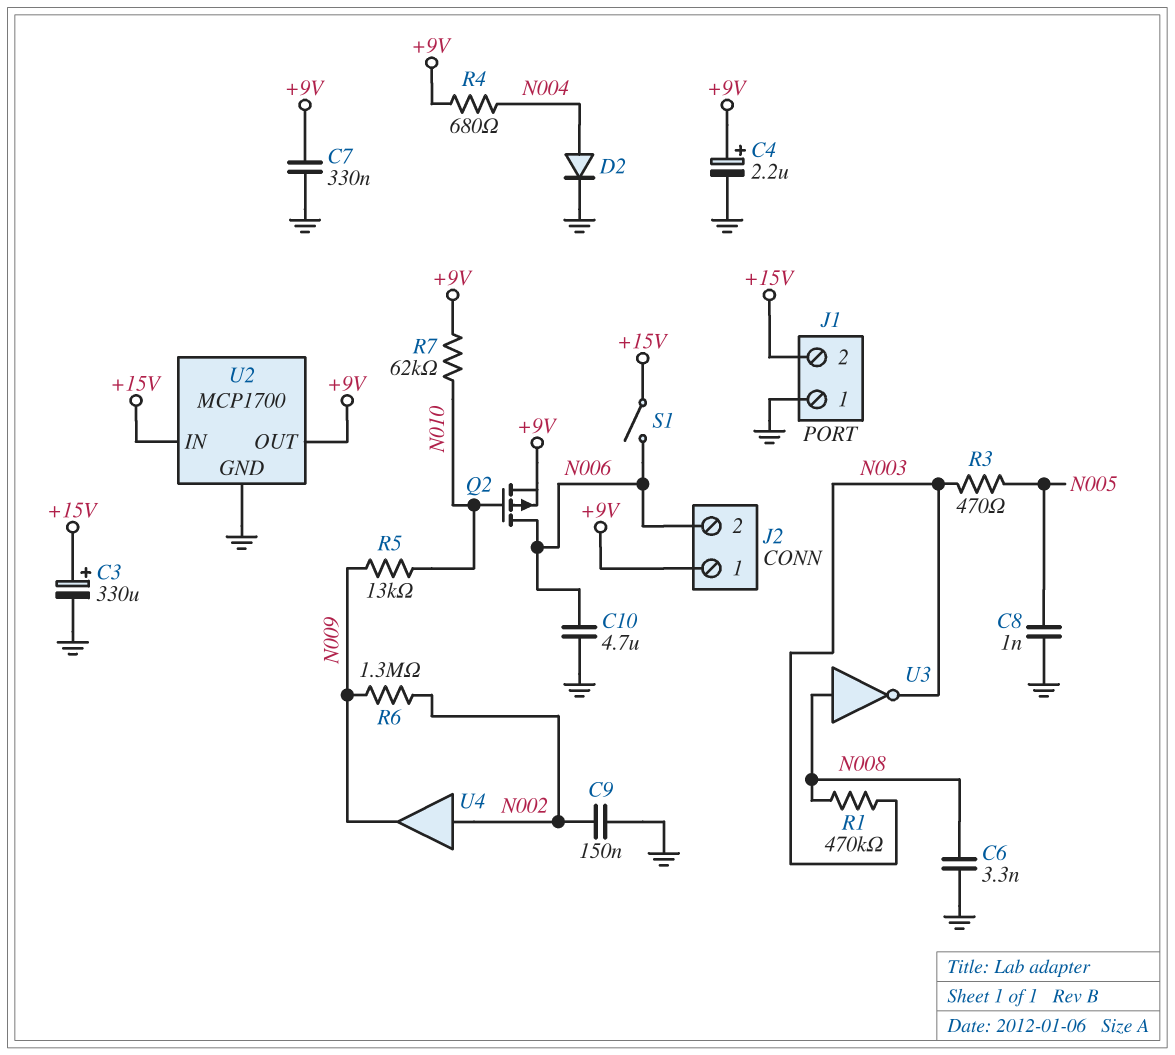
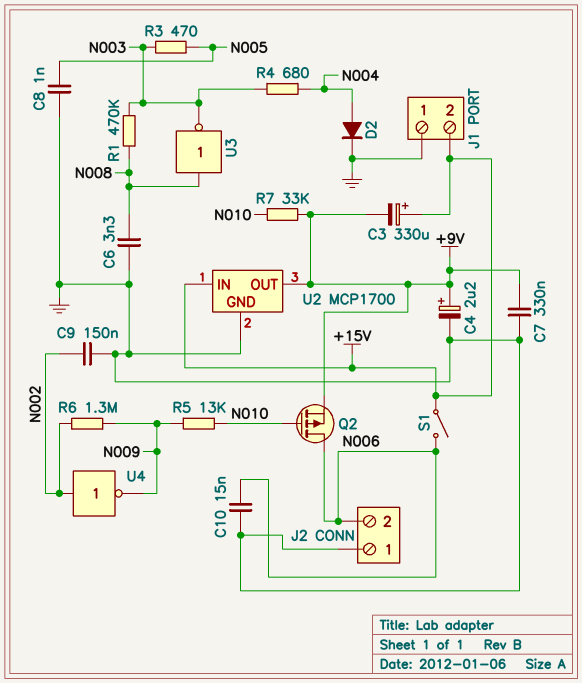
C3: 330uF (plus +15V, minus GND) -> 330uF (plus +15V, minus +9V)
C10: 4.7uF (GND, N006) -> 15nF (GND, N006)
J2 pin 1: +9V -> GND
R4: 680 (+9V, N004) -> 680 (N003, N004)
R7: 62k (+9V, N010) -> 33k (+9V, N010)
U4: buffer (in N002, out N009) -> NOT (in N002, out N009)

